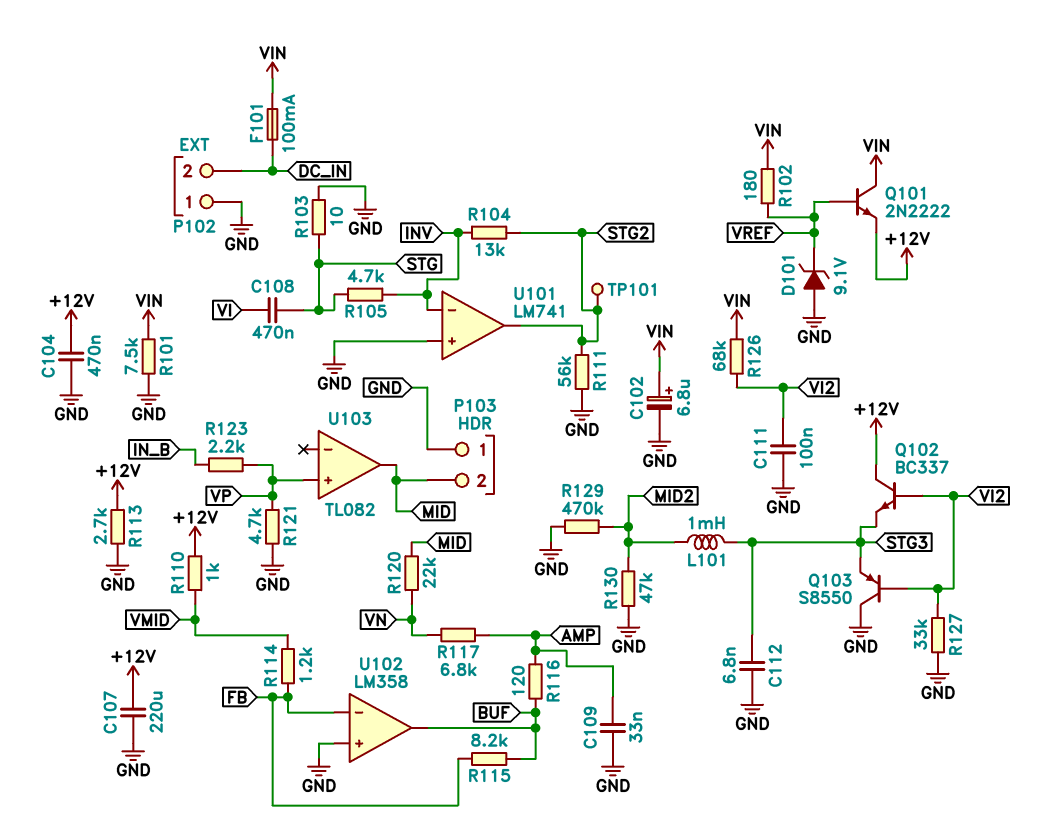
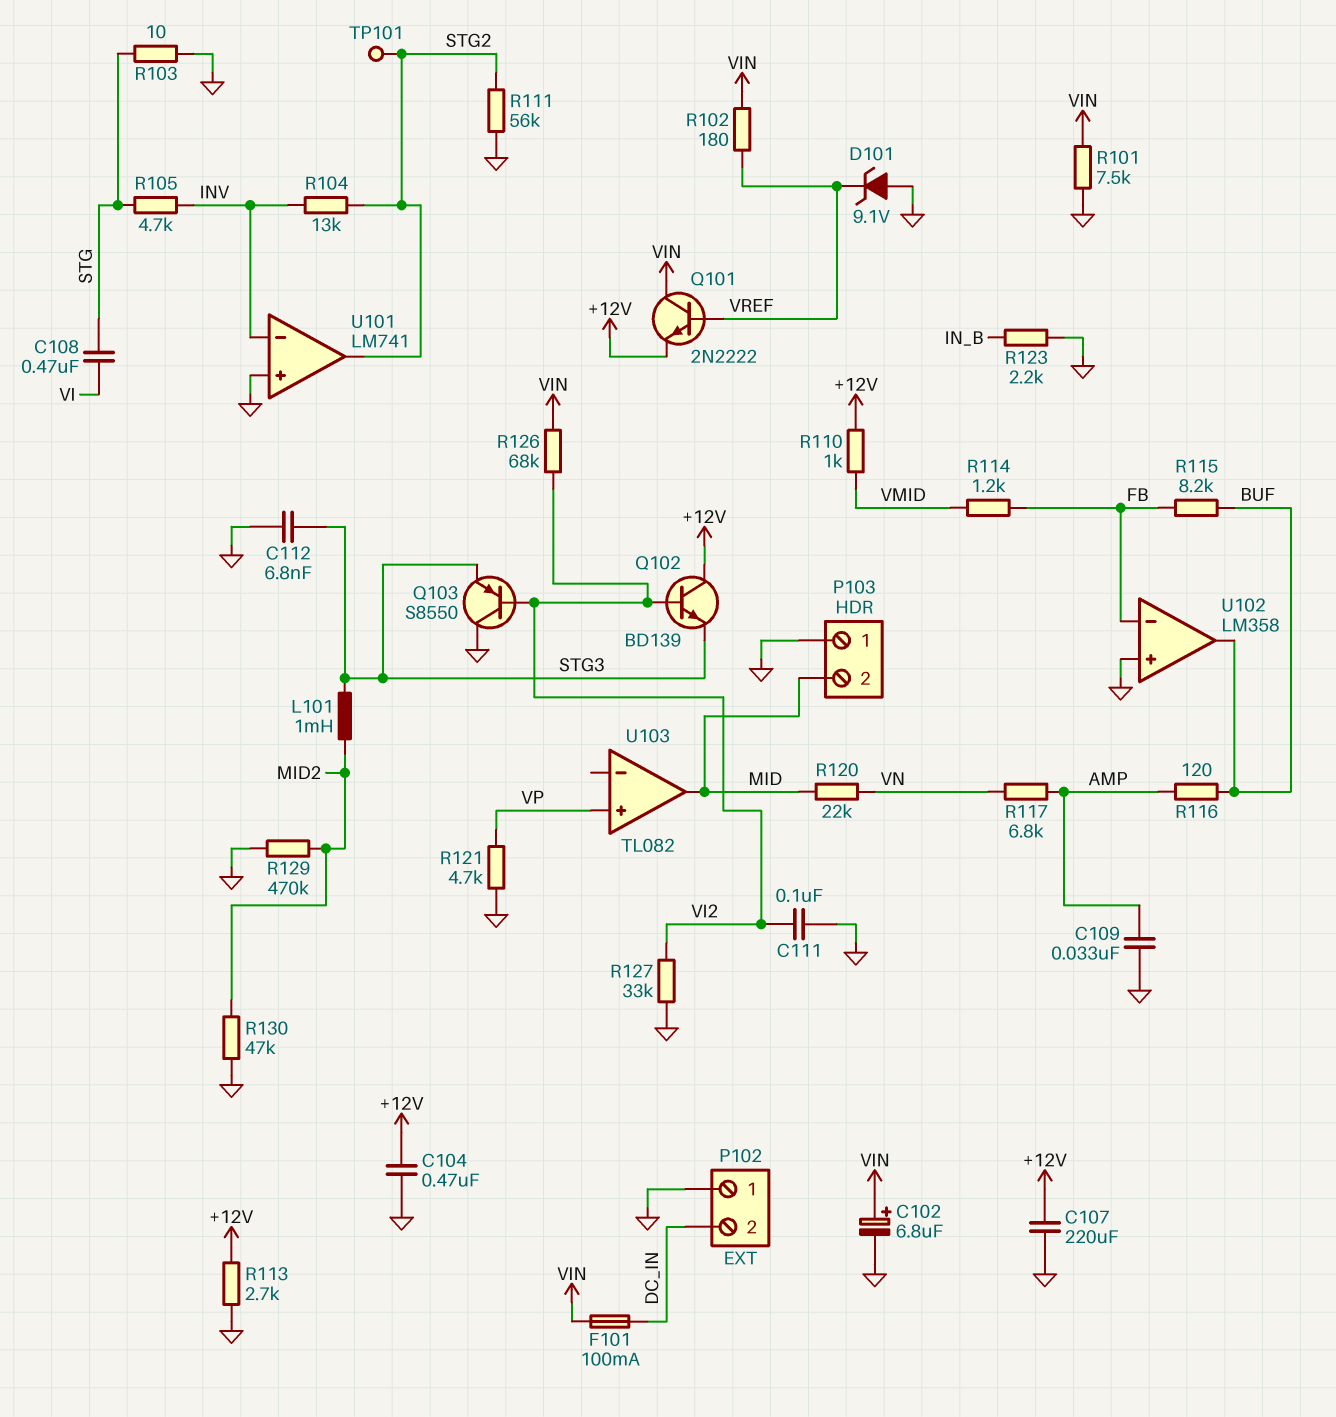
Q102: NPN BC337 (B VI2, C +12V, E STG3) -> NPN BD139 (B VI2, C +12V, E STG3)
R123: 2.2k (IN_B, VP) -> 2.2k (GND, IN_B)

